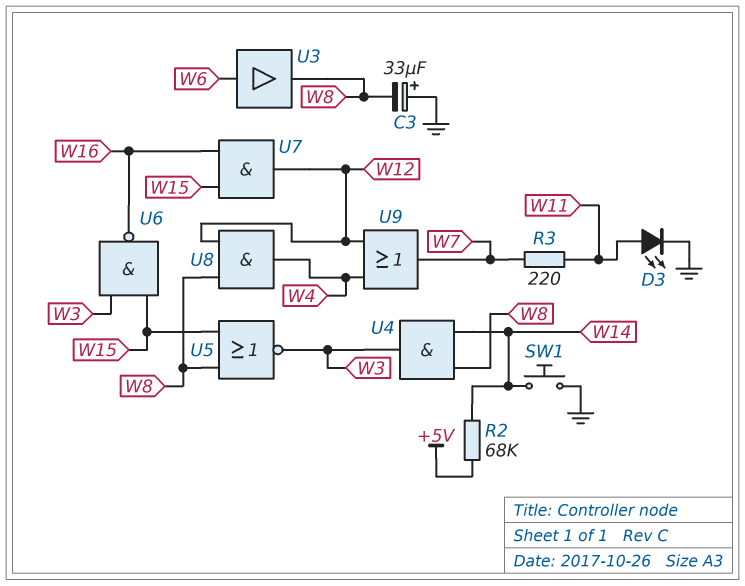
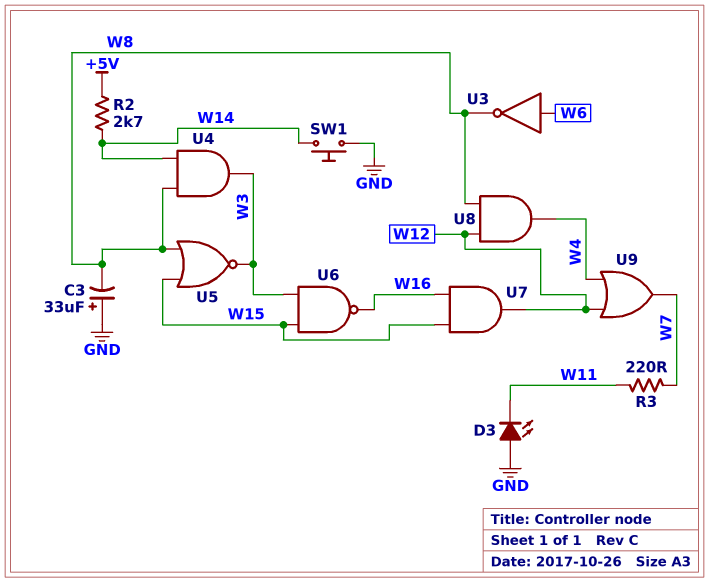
D3: LED (A W11, K GND) -> LED (A GND, K W11)
R2: 68k (+5V, W14) -> 2.7k (+5V, W14)
U3: buffer (in W6, out W8) -> NOT (in W6, out W8)

